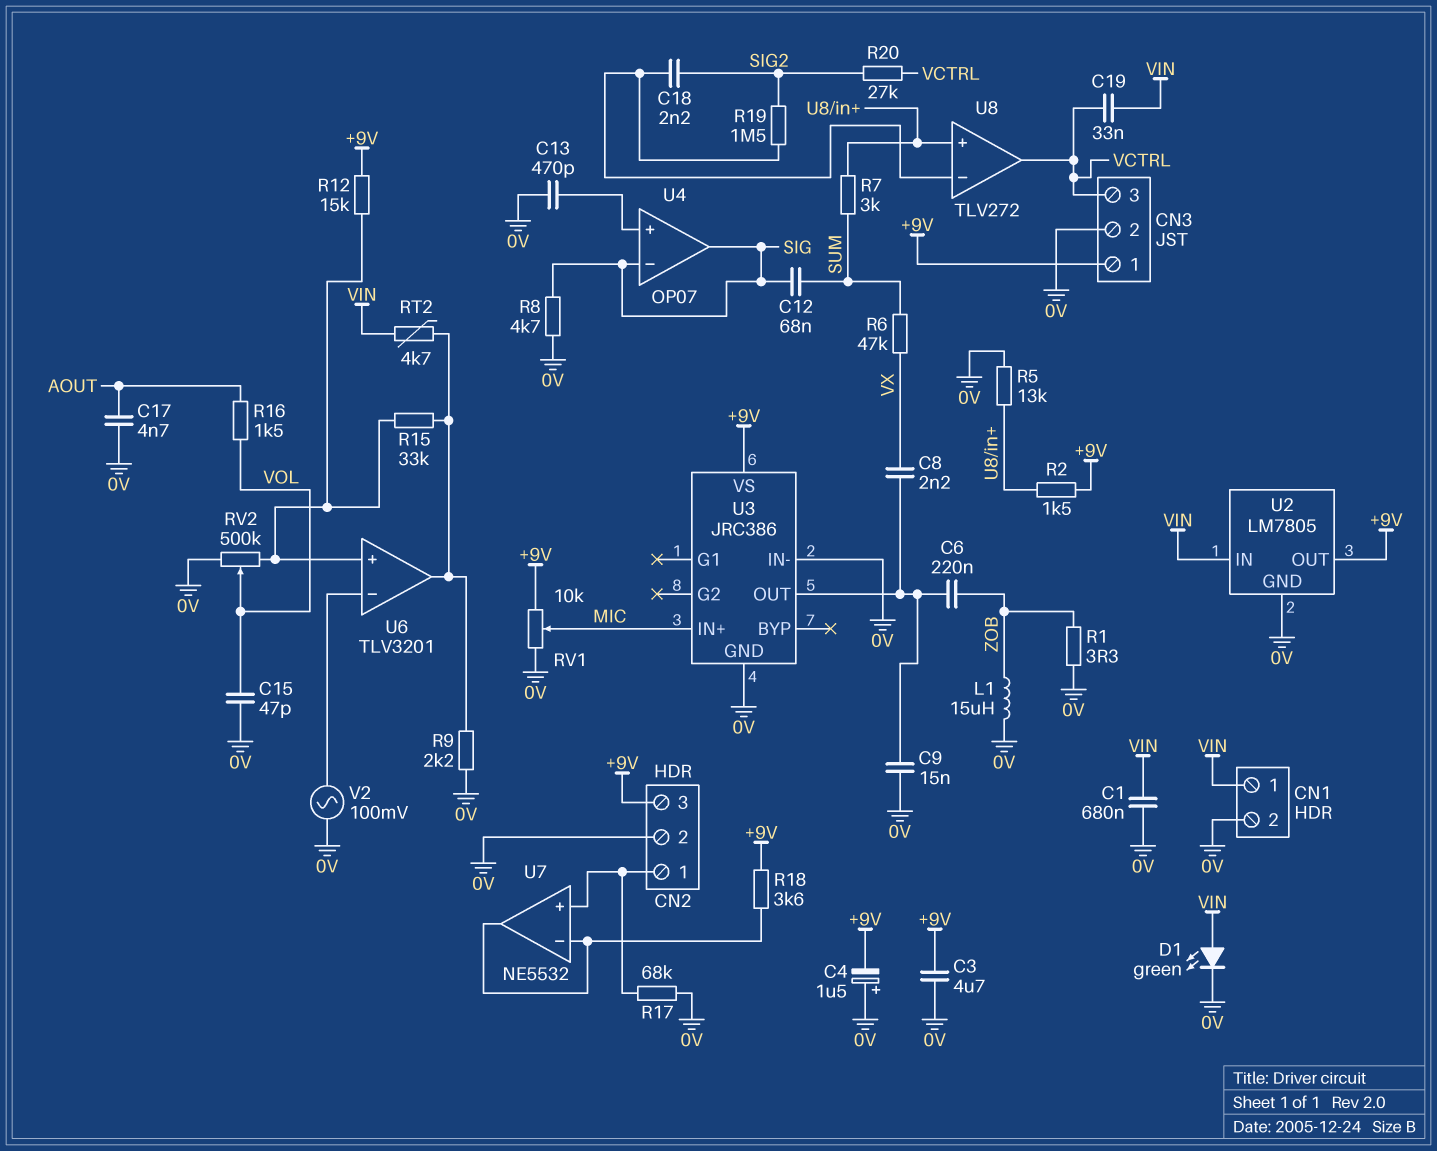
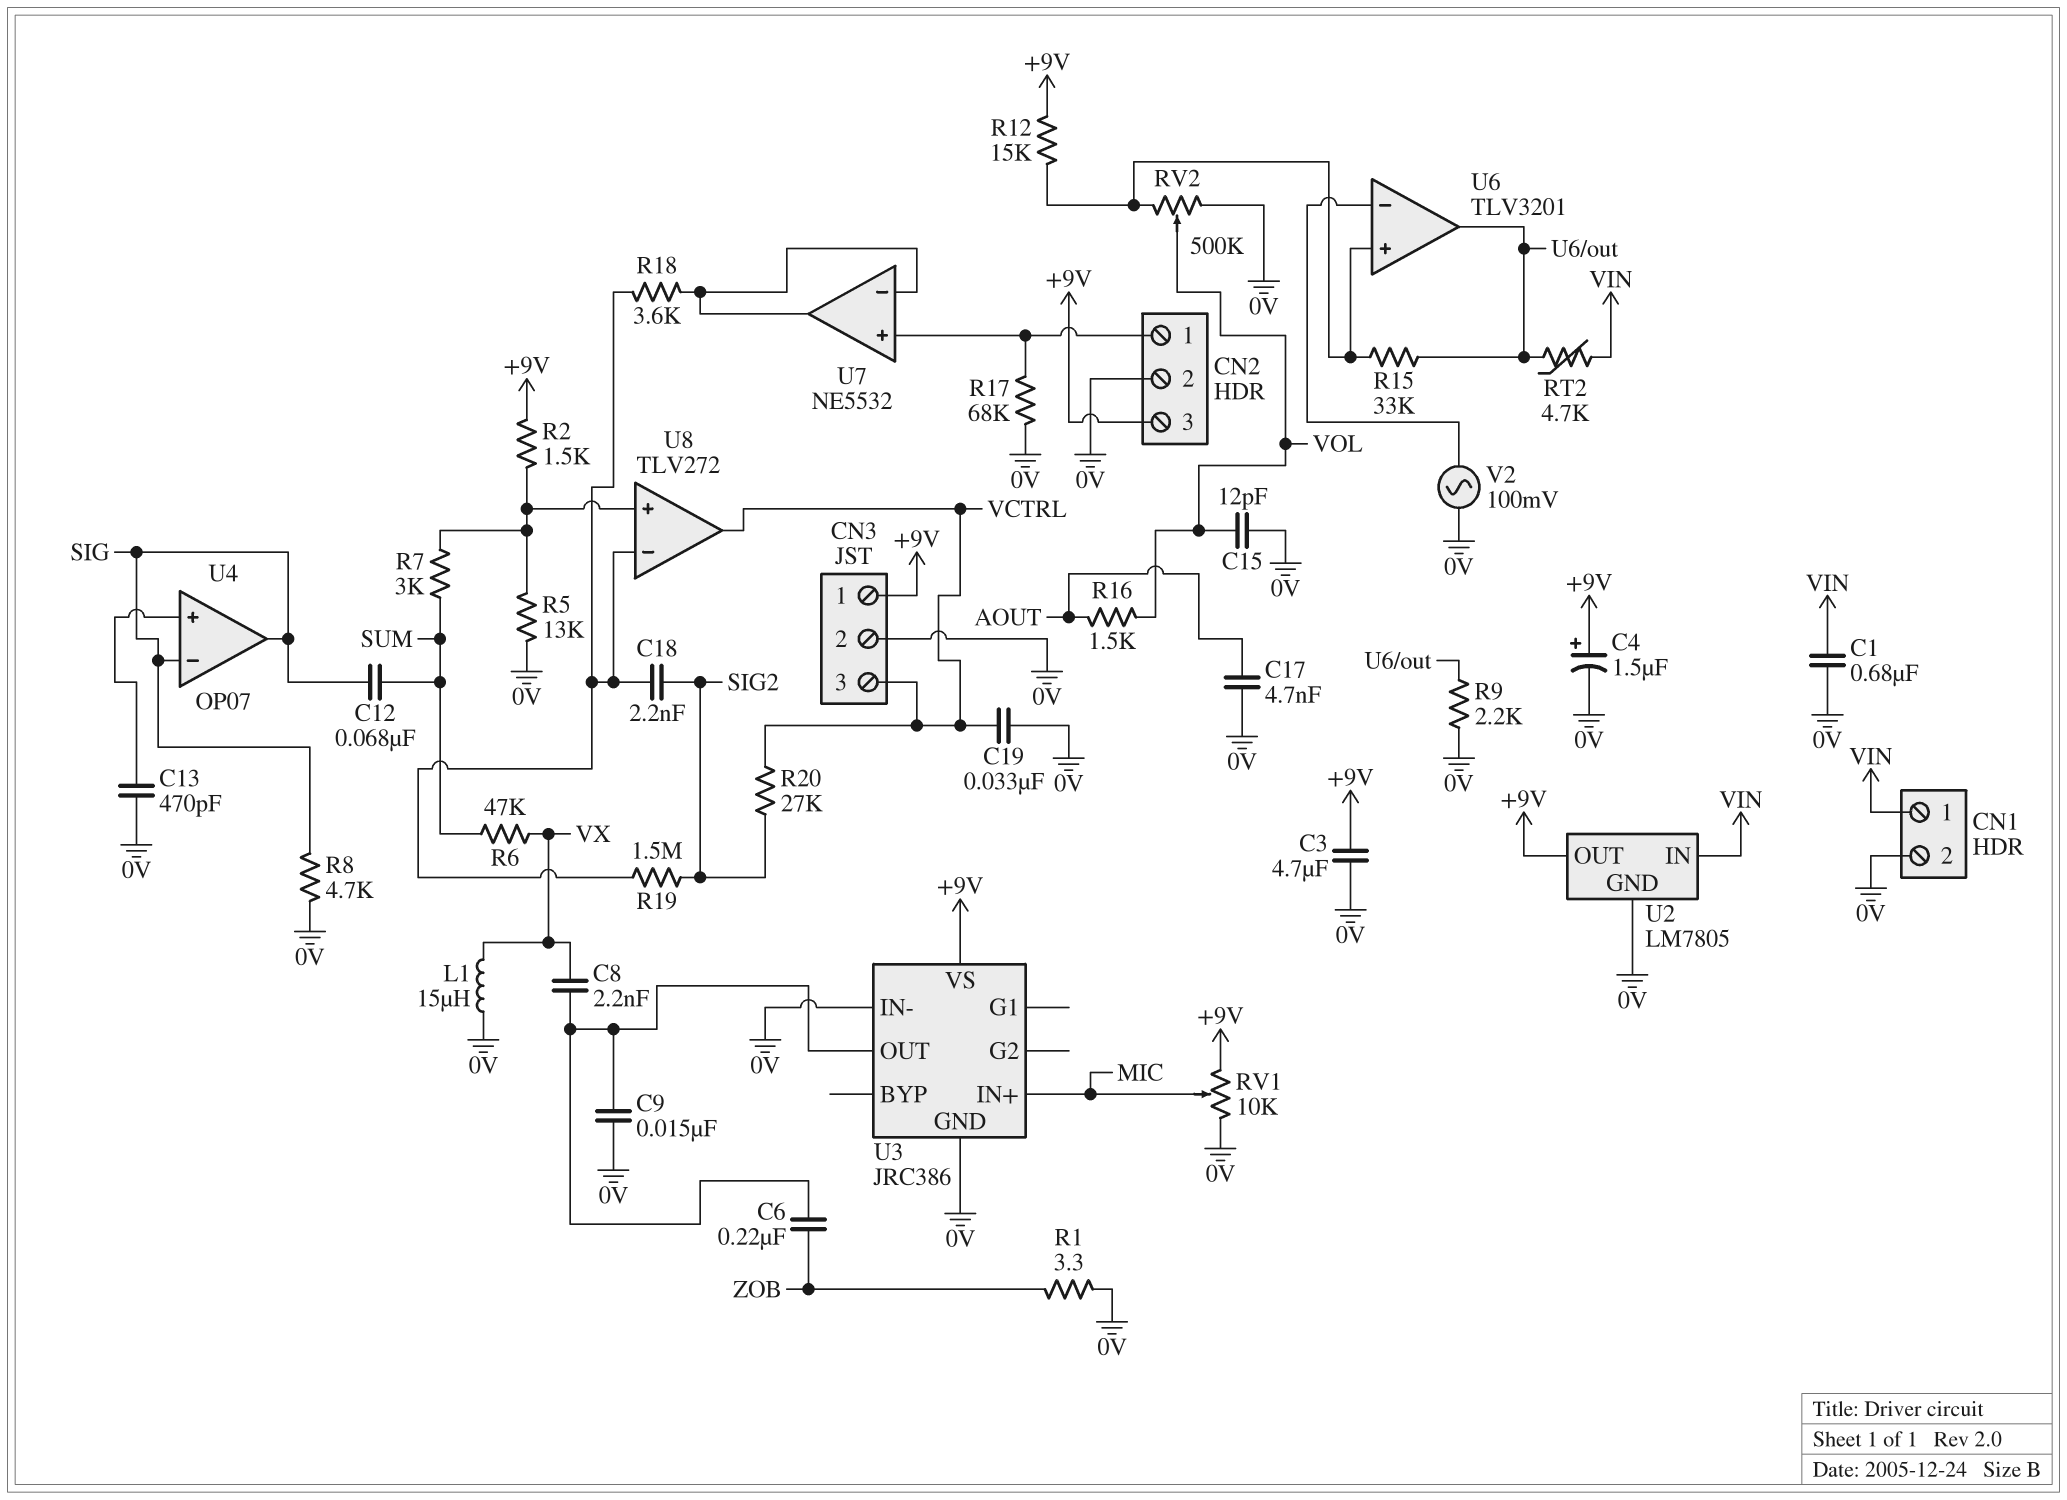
C4: 1.5uF (plus 0V, minus +9V) -> 1.5uF (plus +9V, minus 0V)
C15: 47pF (0V, VOL) -> 12pF (0V, VOL)
C19: 33nF (VCTRL, VIN) -> 33nF (0V, VCTRL)
D1: LED green (A VIN, K 0V) -> none
L1: 15uH (0V, ZOB) -> 15uH (0V, VX)
R18: 3.6k (+9V, U7/in-) -> 3.6k (U7/in-, U8/in-)

